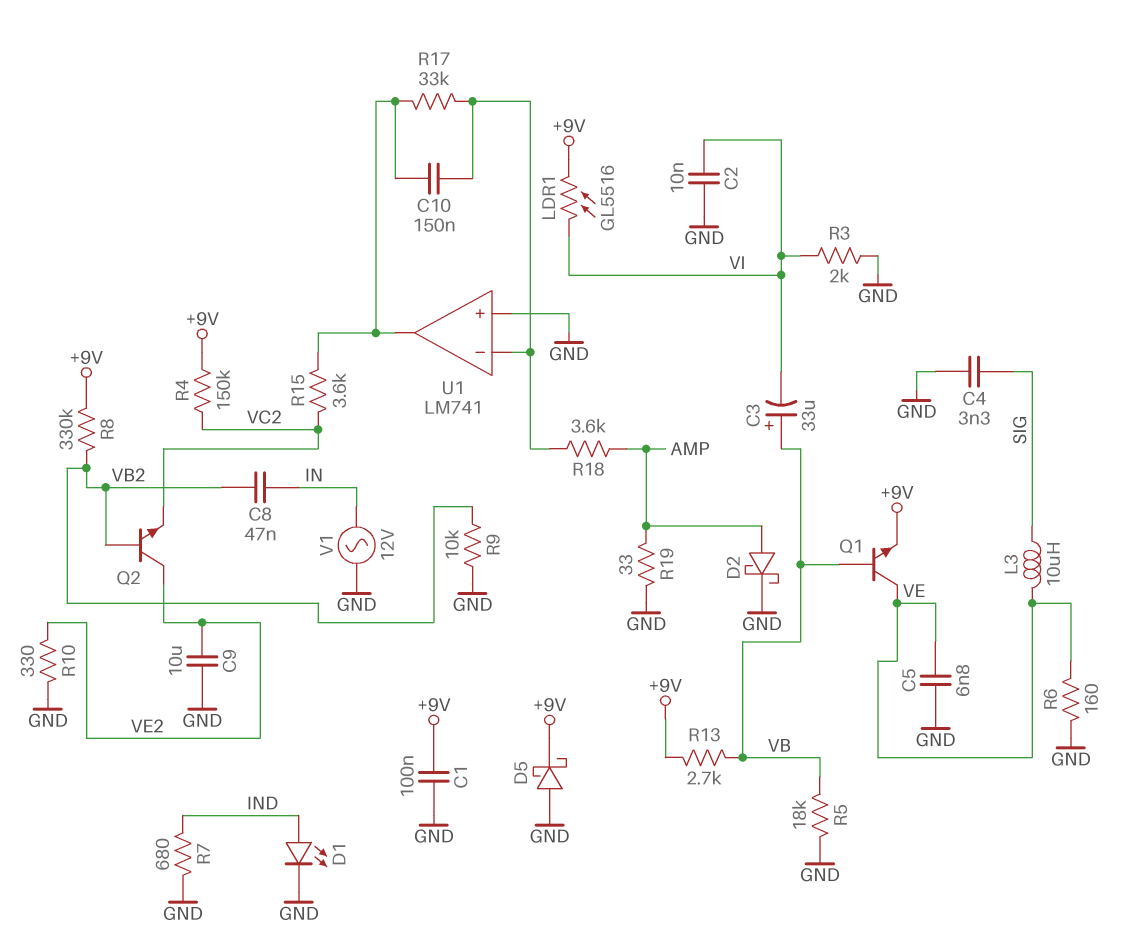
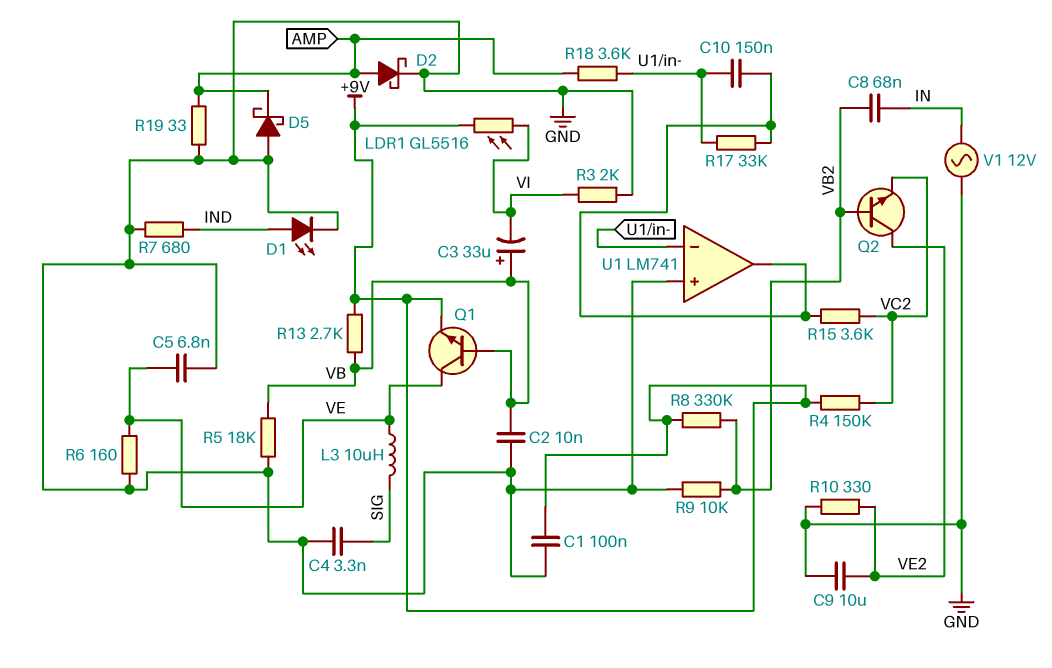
C2: 10nF (GND, VI) -> 10nF (GND, VB)
C8: 47nF (IN, VB2) -> 68nF (IN, VB2)
D5: schottky (A GND, K +9V) -> schottky (A GND, K AMP)

